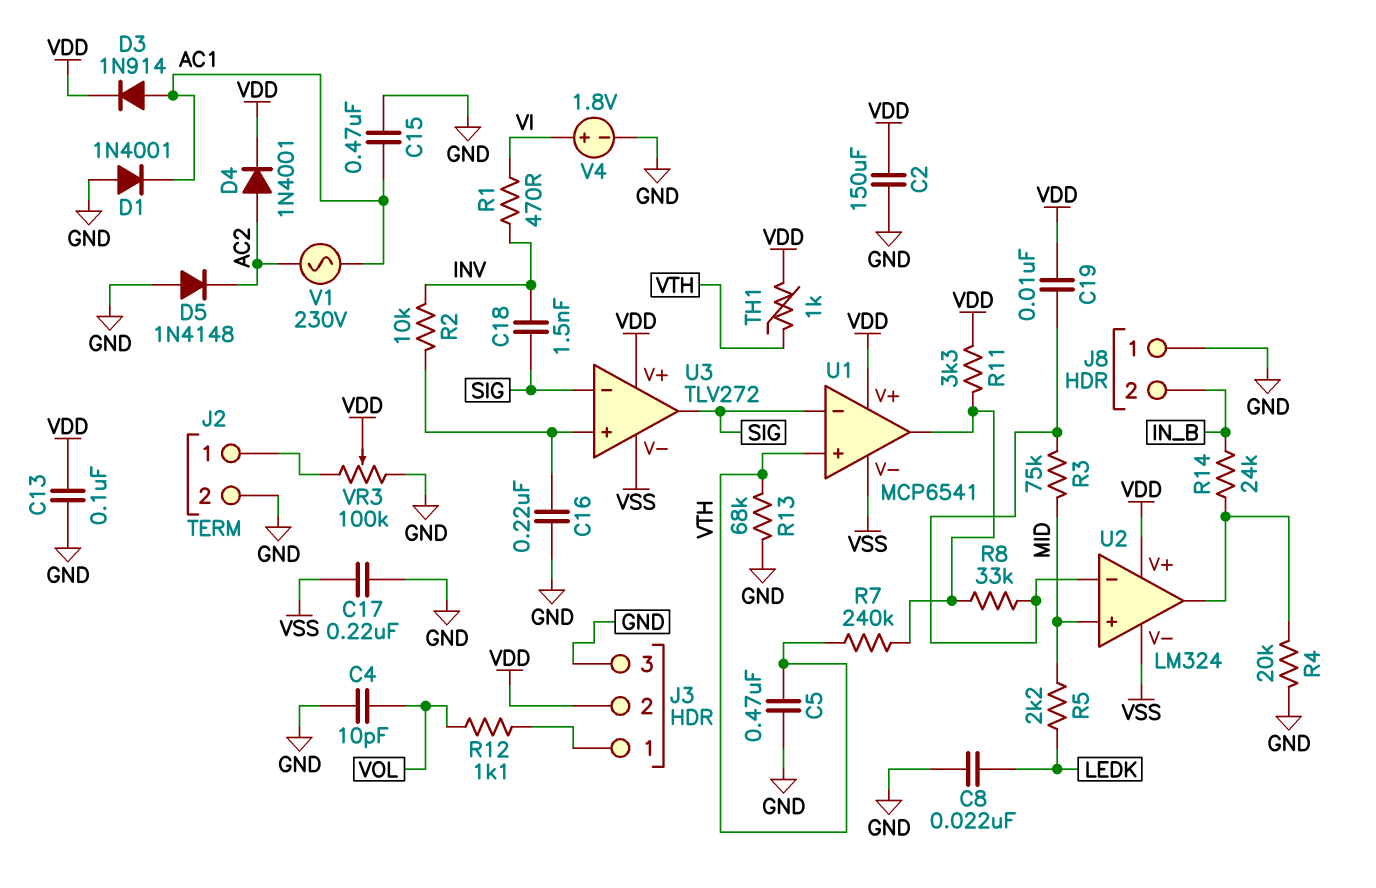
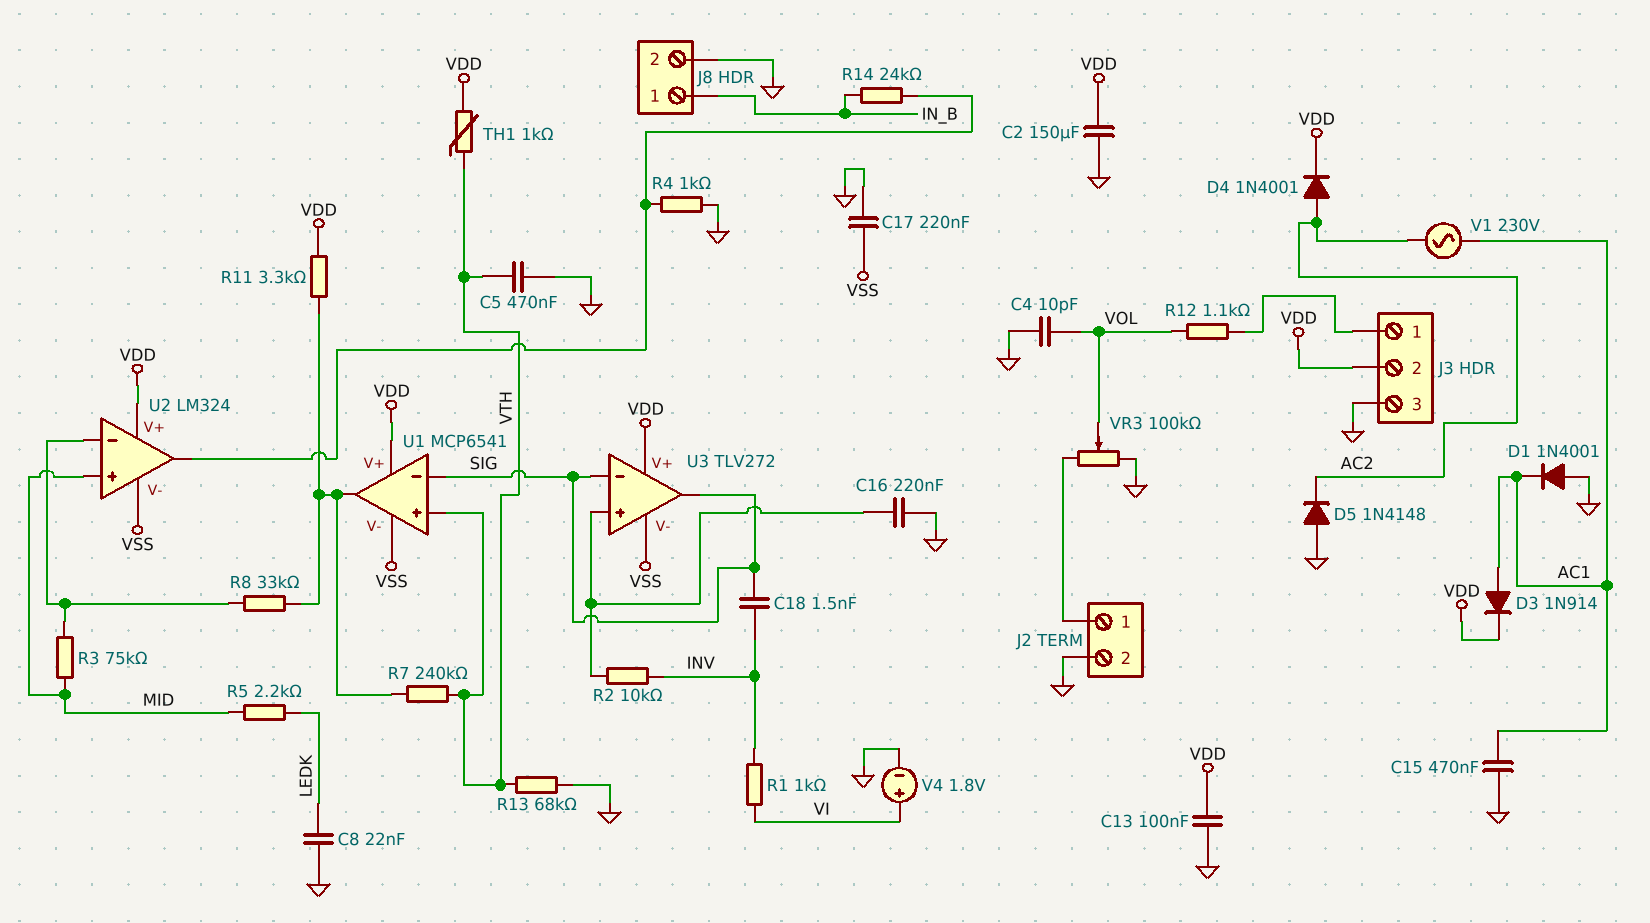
C19: 10nF (U2/in-, VDD) -> none
J8 pin 1: GND -> IN_B
J8 pin 2: IN_B -> GND
R1: 470 (INV, VI) -> 1k (INV, VI)
R4: 20k (GND, U2/out) -> 1k (GND, U2/out)
VR3: 100k (GND, J2/1, wiper VDD) -> 100k (GND, J2/1, wiper VOL)

